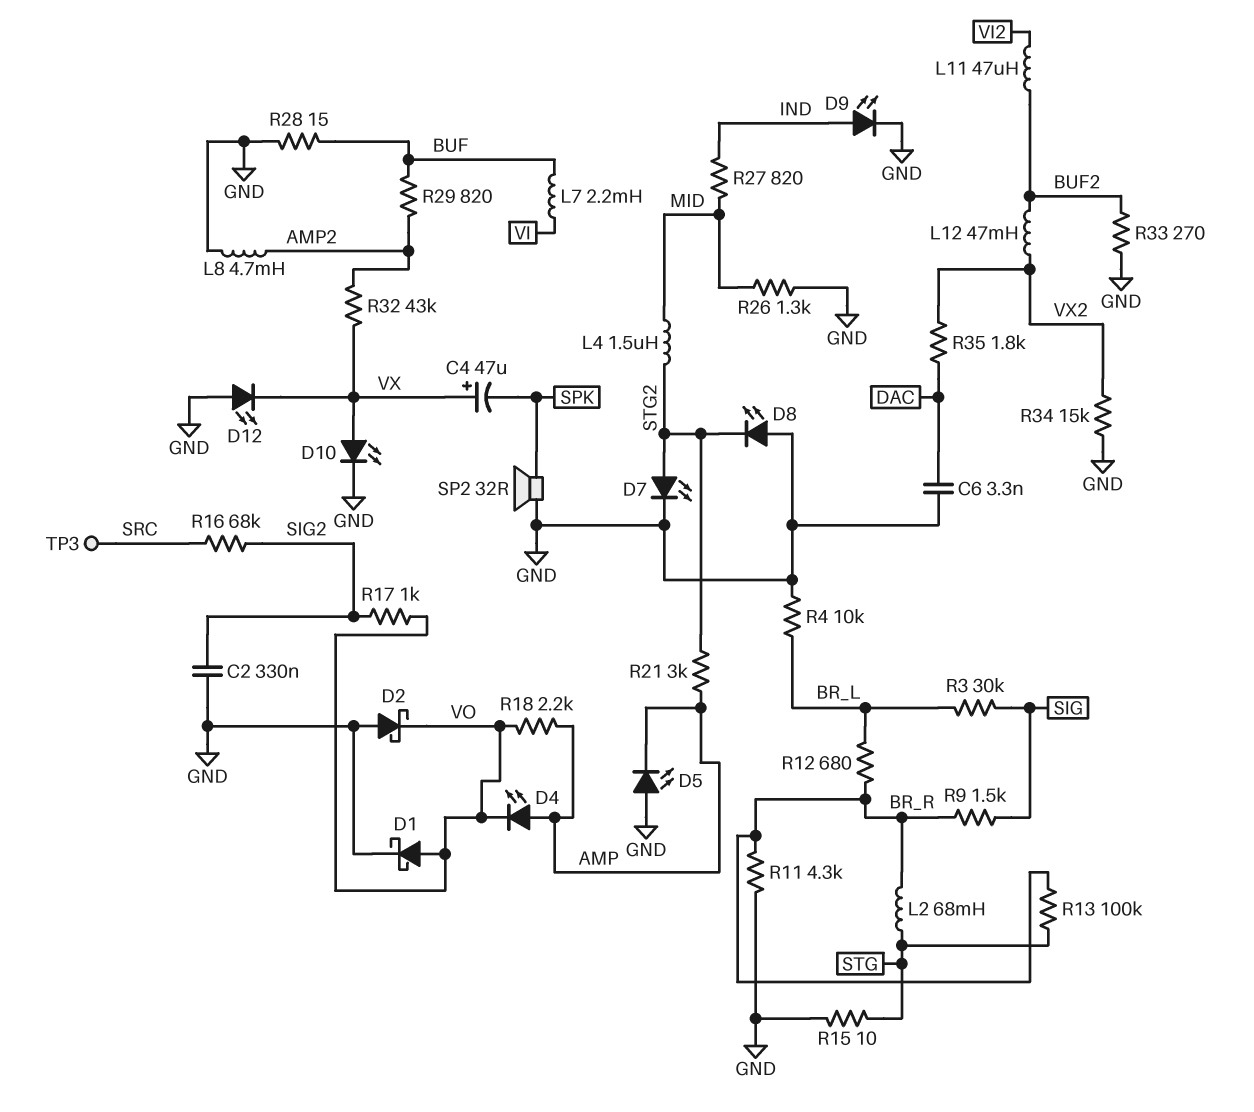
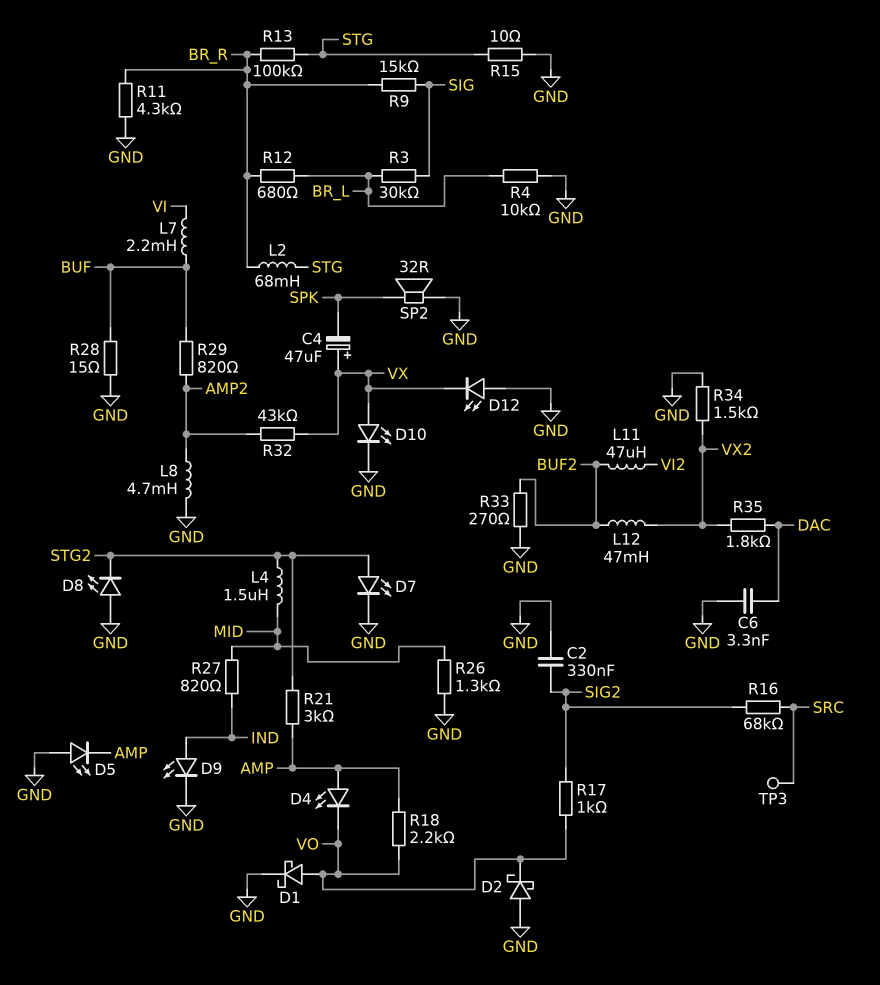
R9: 1.5k (BR_R, SIG) -> 15k (BR_R, SIG)
R34: 15k (GND, VX2) -> 1.5k (GND, VX2)

